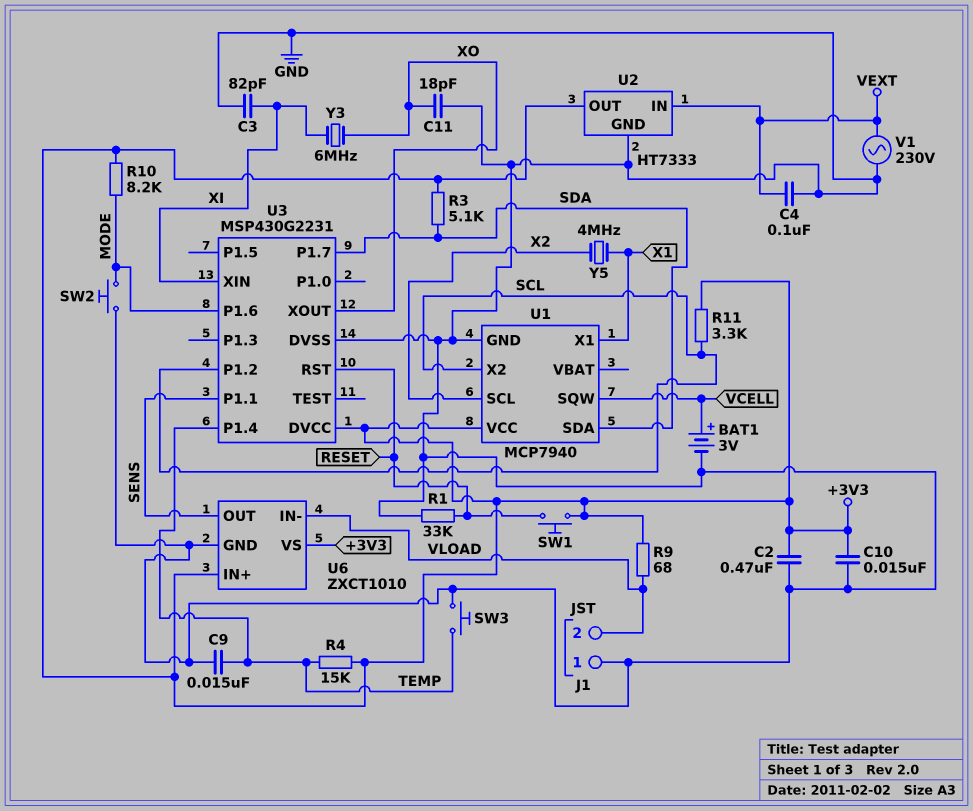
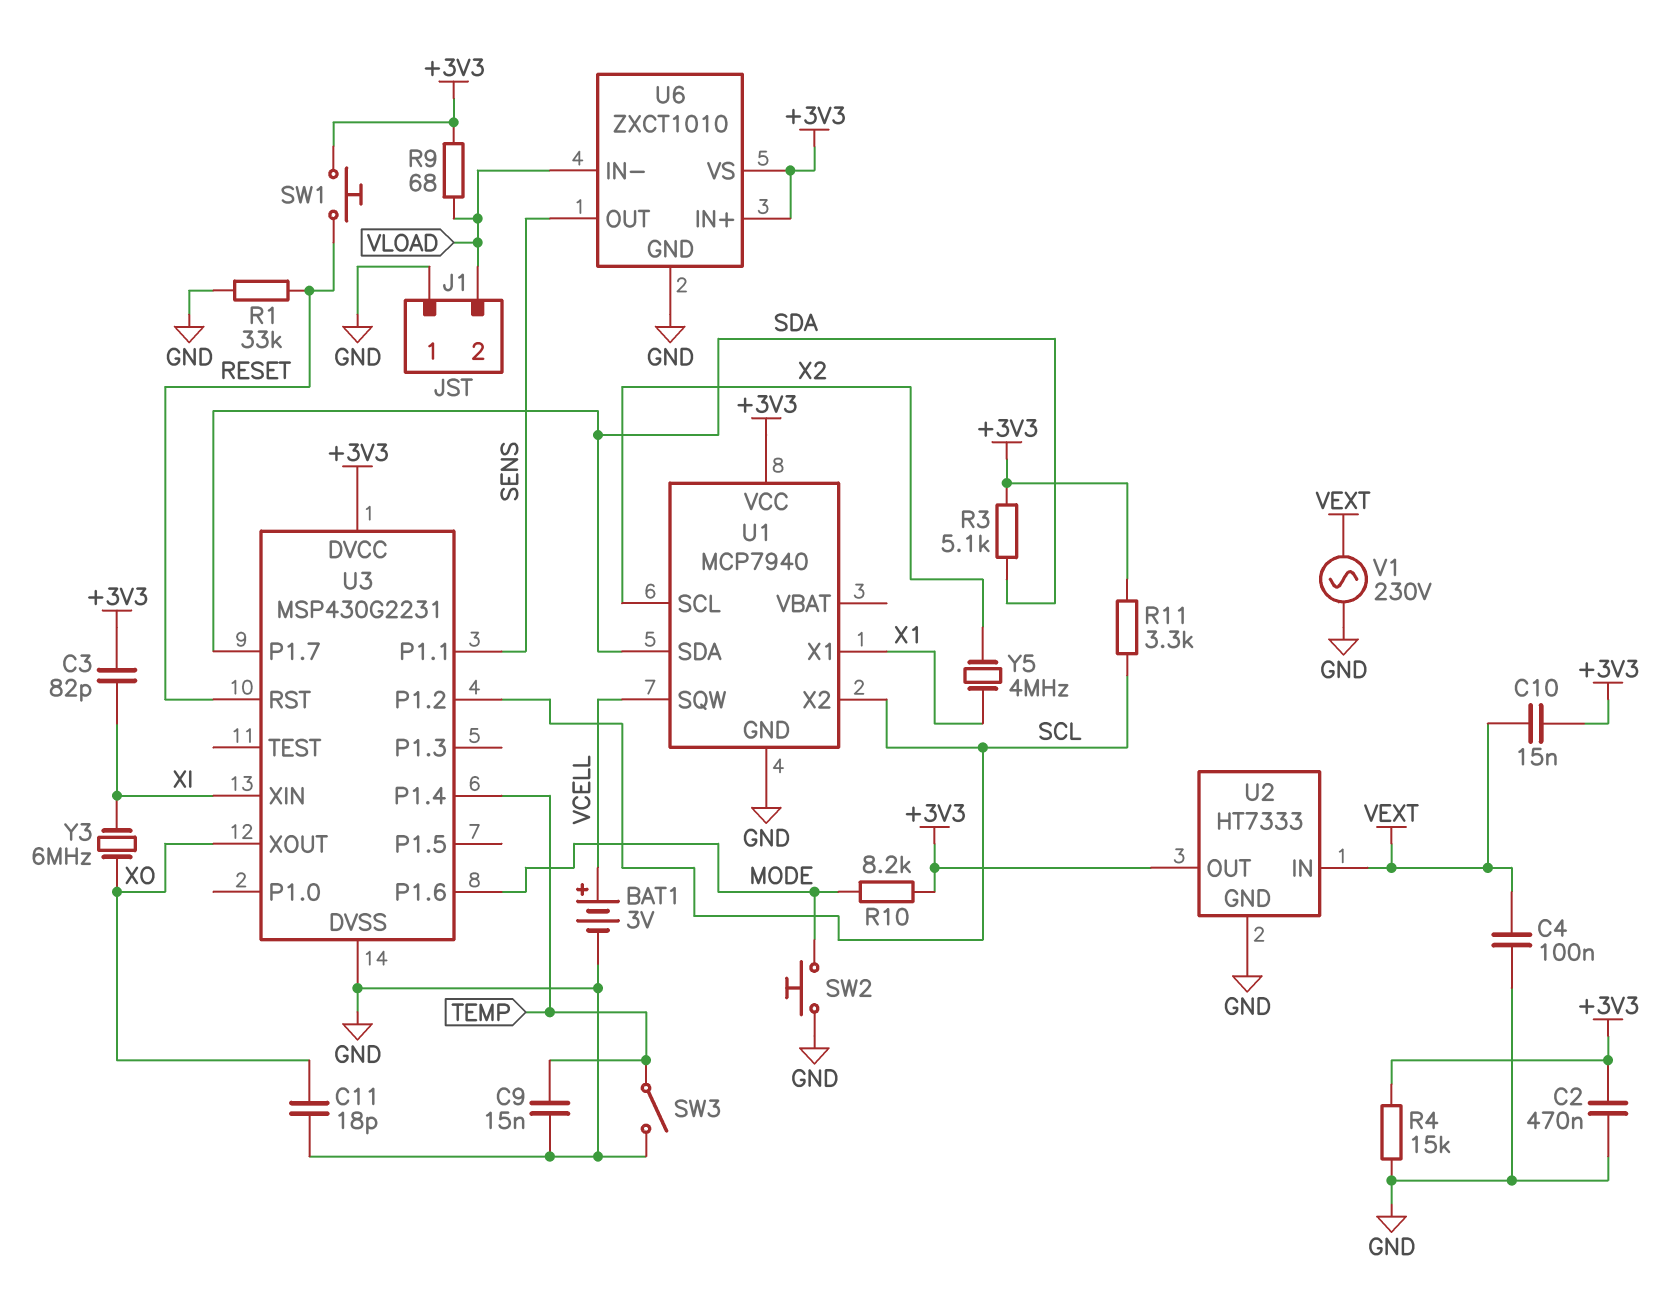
C3: 82pF (GND, XI) -> 82pF (+3V3, XI)
C10: 15nF (+3V3, GND) -> 15nF (+3V3, VEXT)
R4: 15k (+3V3, TEMP) -> 15k (+3V3, GND)
SW3: button (GND, TEMP) -> switch (GND, TEMP)

